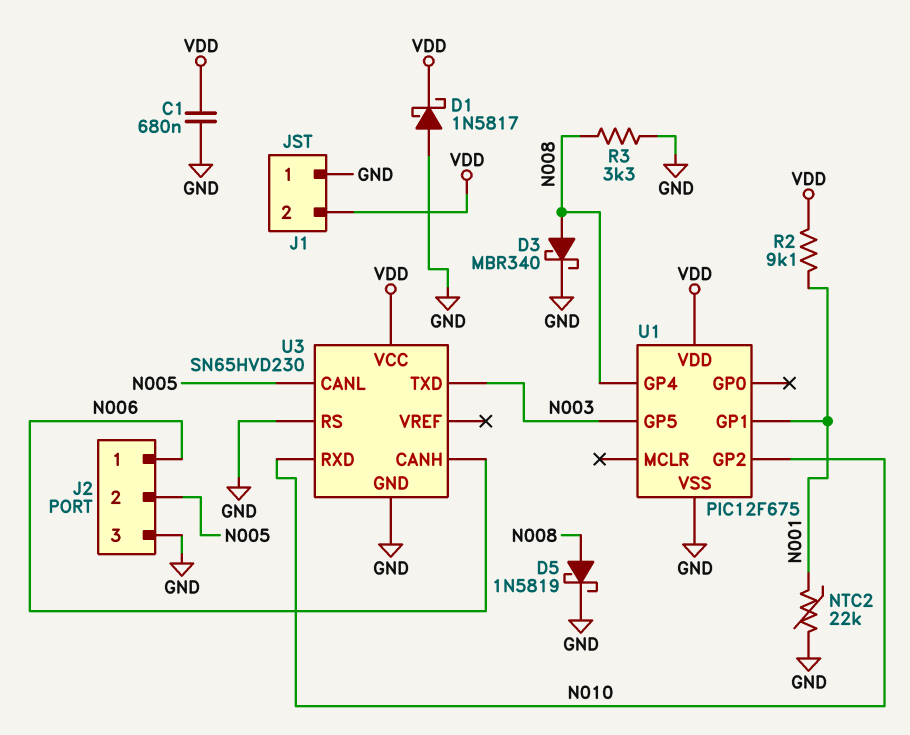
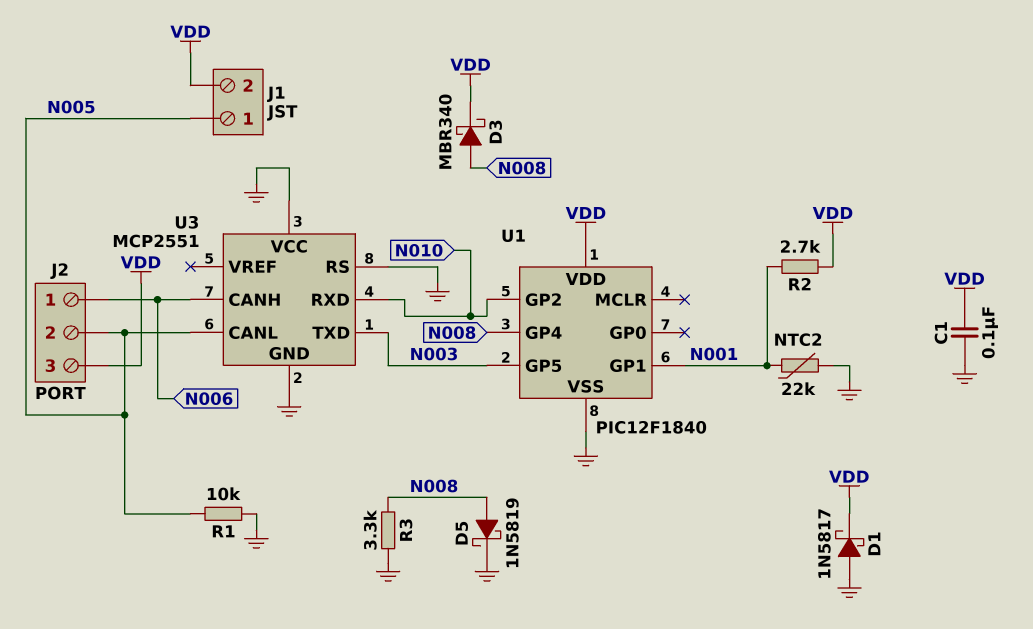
C1: 680nF (GND, VDD) -> 100nF (GND, VDD)
D3: schottky MBR340 (A N008, K GND) -> schottky MBR340 (A N008, K VDD)
J1 pin 1: GND -> N005
J2 pin 3: GND -> VDD
R1: none -> 10k (GND, N005)
R2: 9.1k (N001, VDD) -> 2.7k (N001, VDD)
U1: PIC12F675 -> PIC12F1840
U3: SN65HVD230 -> MCP2551
U3 pin VCC: VDD -> GND

